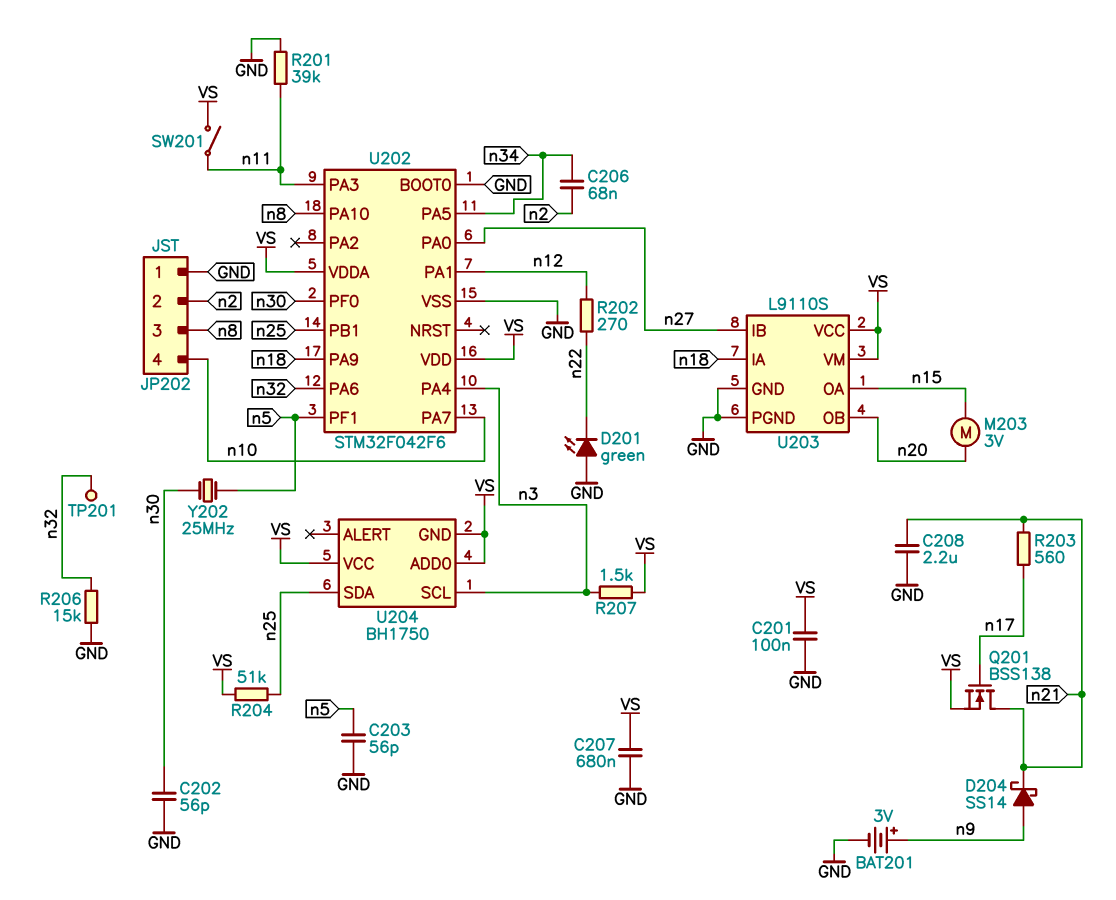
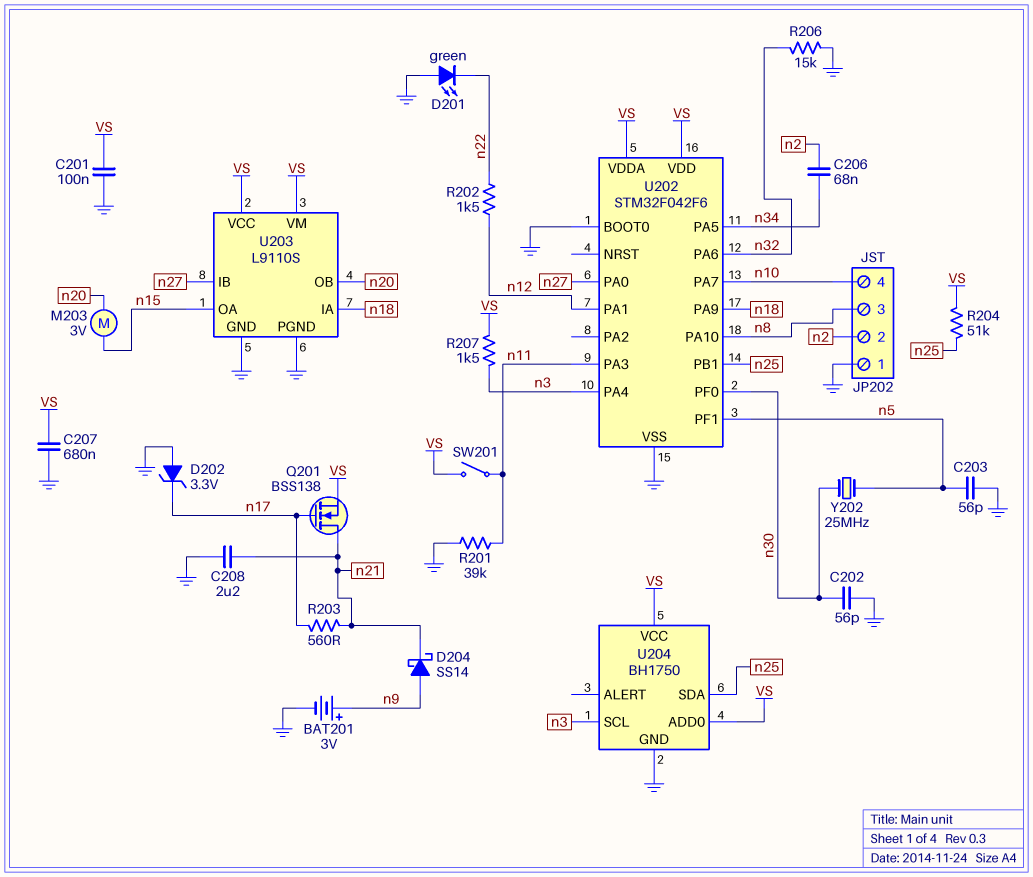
D202: none -> zener 3.3V (A GND, K n17)
R202: 270 (n12, n22) -> 1.5k (n12, n22)
TP201: test point (n32) -> none
U204 pin GND: VS -> GND

